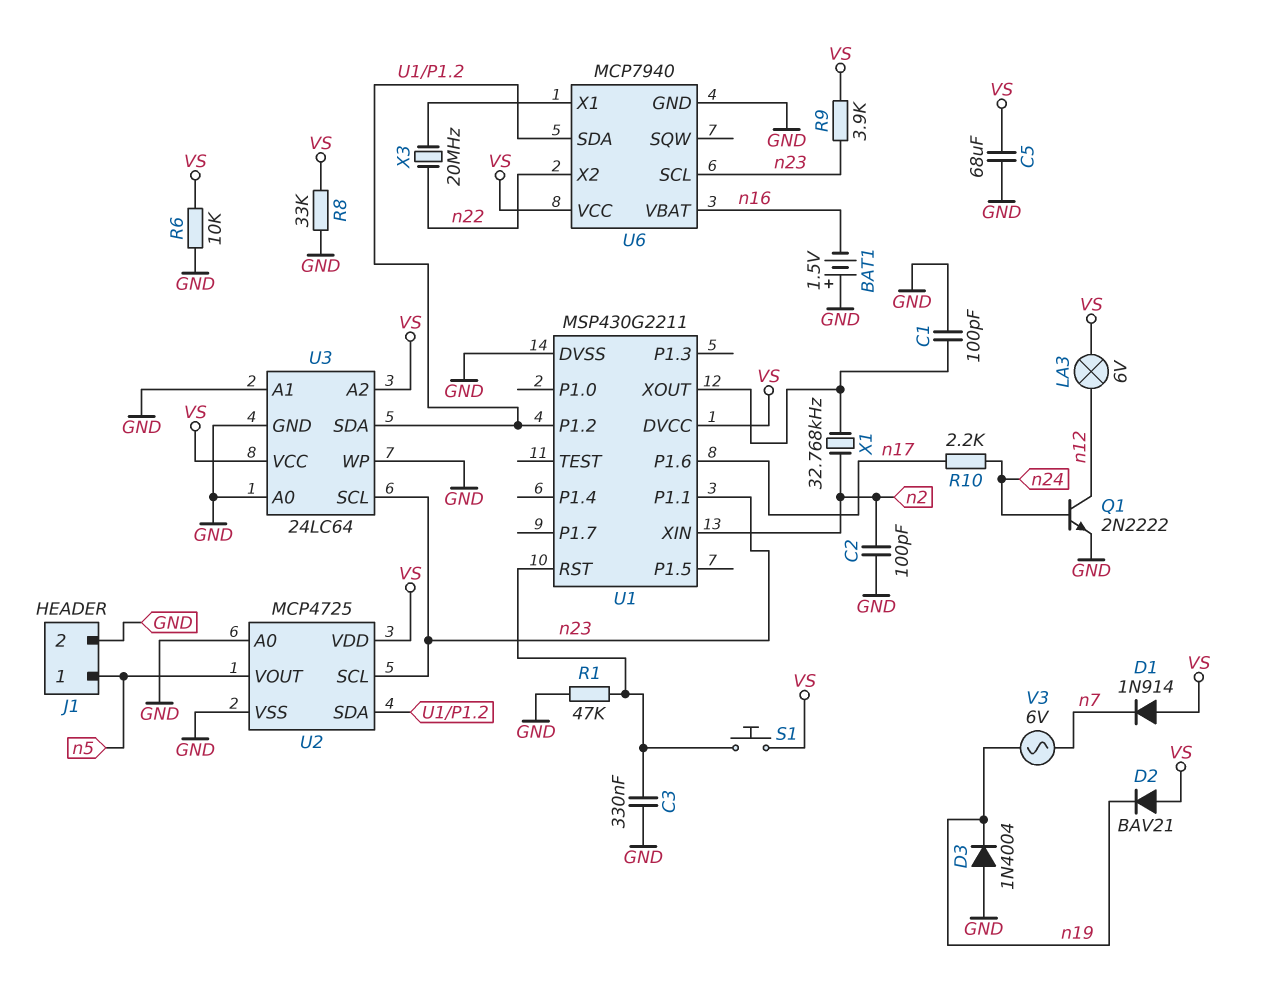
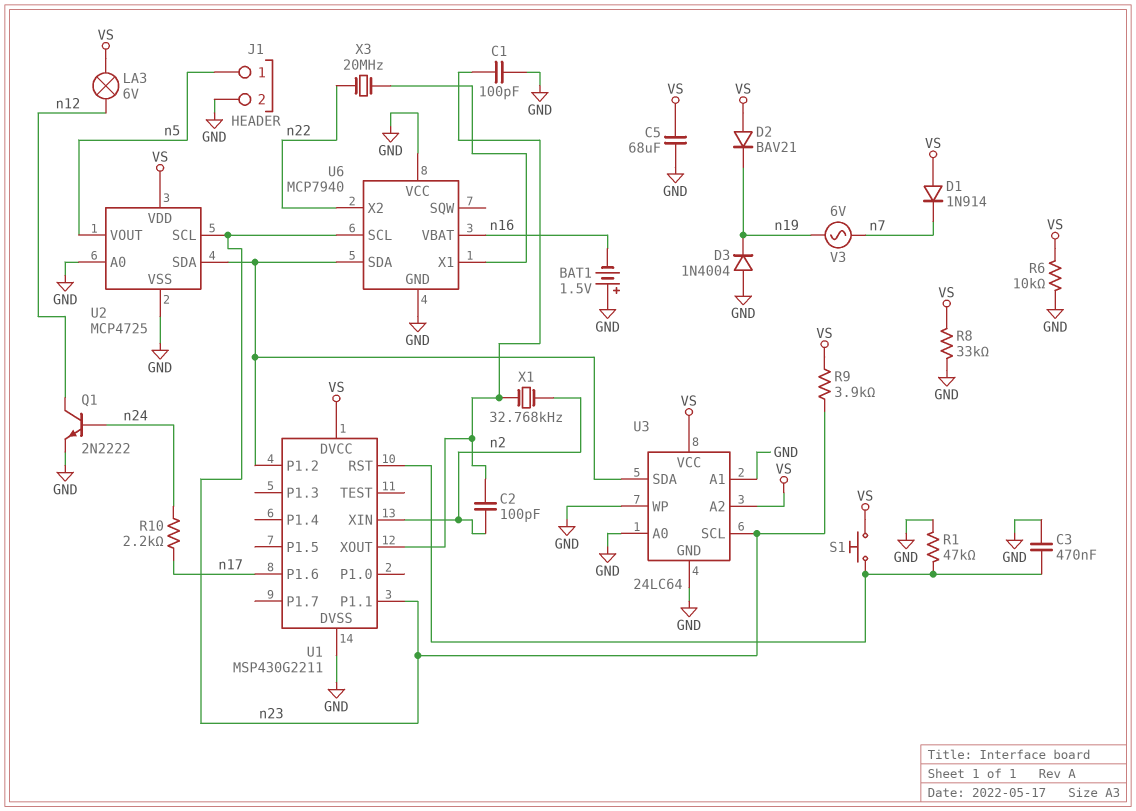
C2: 100pF (GND, n2) -> 100pF (U1/XOUT, n2)
C3: 330nF (GND, U1/RST) -> 470nF (GND, U1/RST)
U6 pin VCC: VS -> GND

